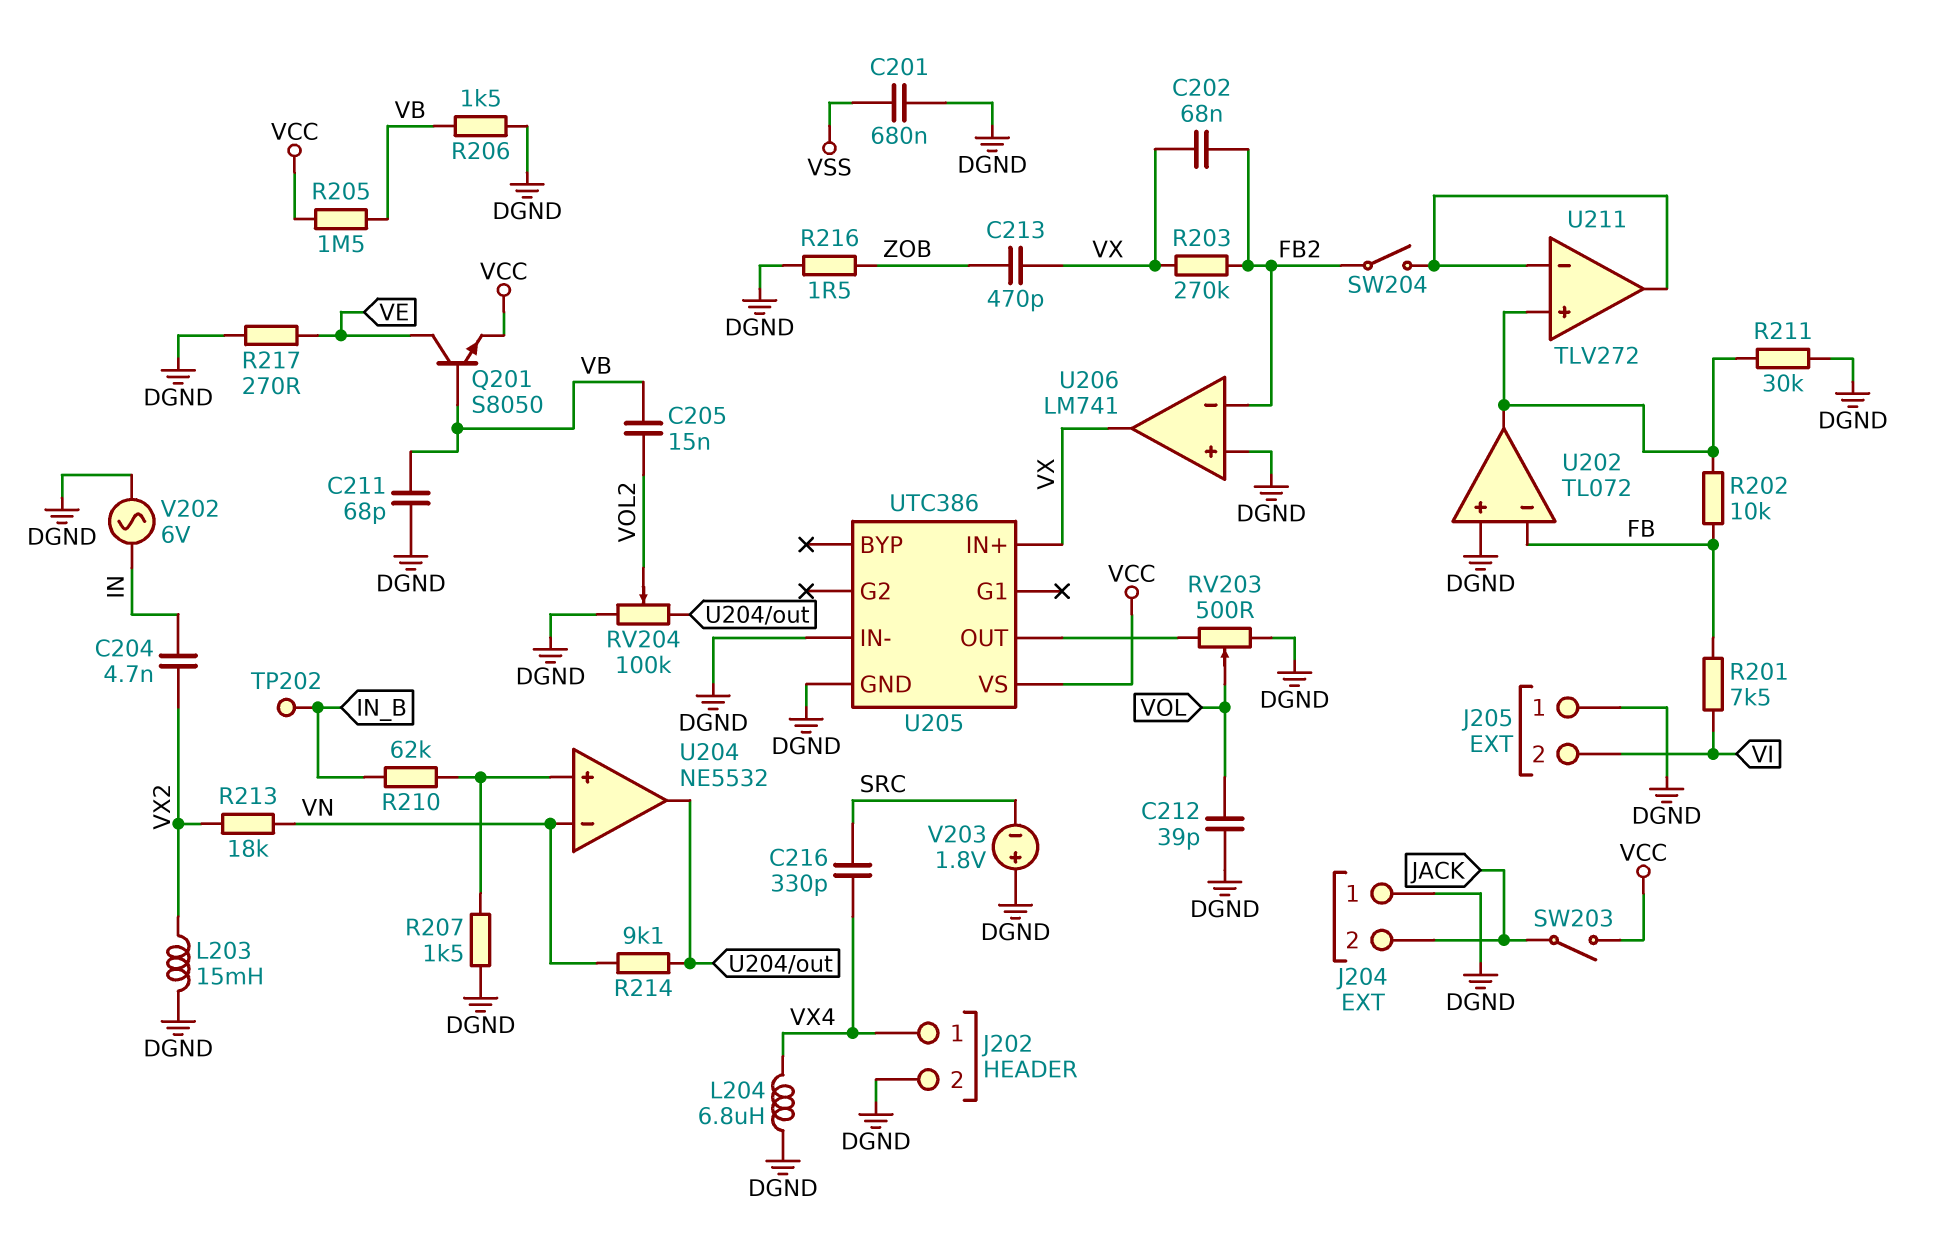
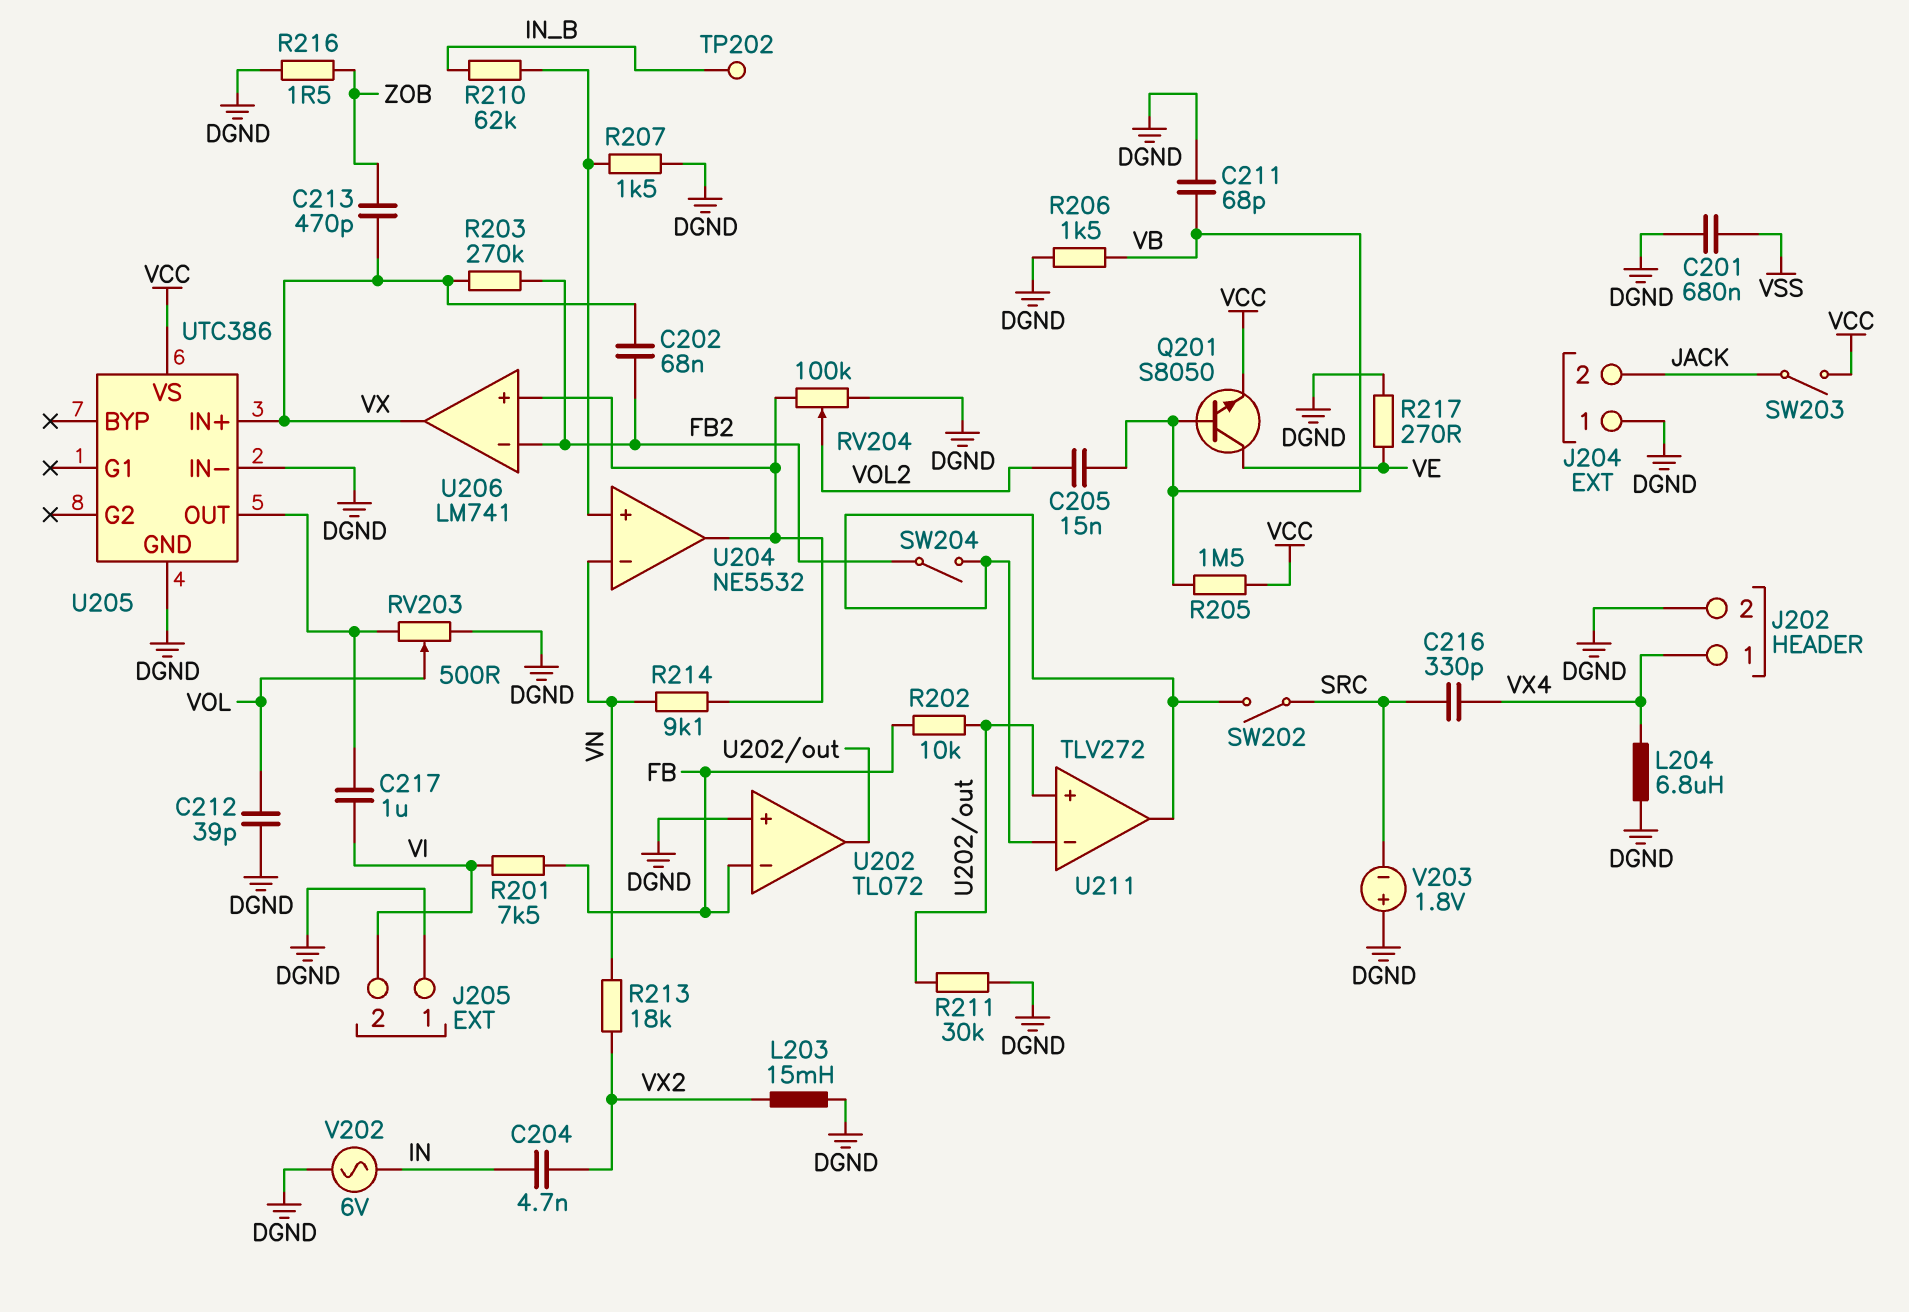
C217: none -> 1uF (U205/OUT, VI)
SW202: none -> switch (SRC, U211/in-)
U206 pin in+: DGND -> U204/out

